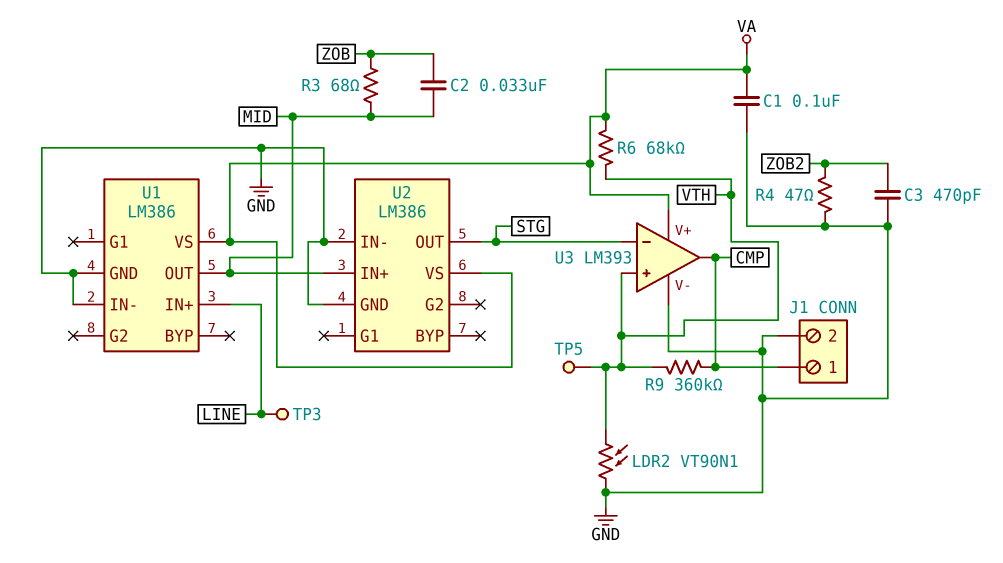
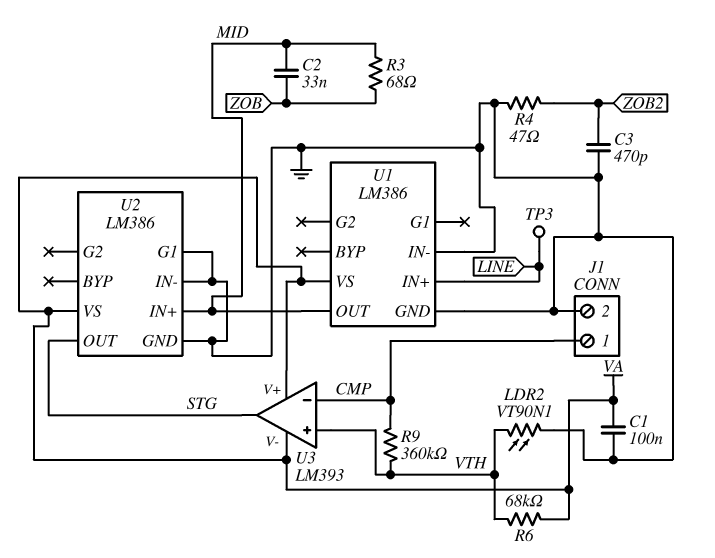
TP5: test point (VTH) -> none
U2 pin G1: none -> GND
U3 pin V-: GND -> VA
U3 pin in-: STG -> CMP
U3 pin out: CMP -> STG

